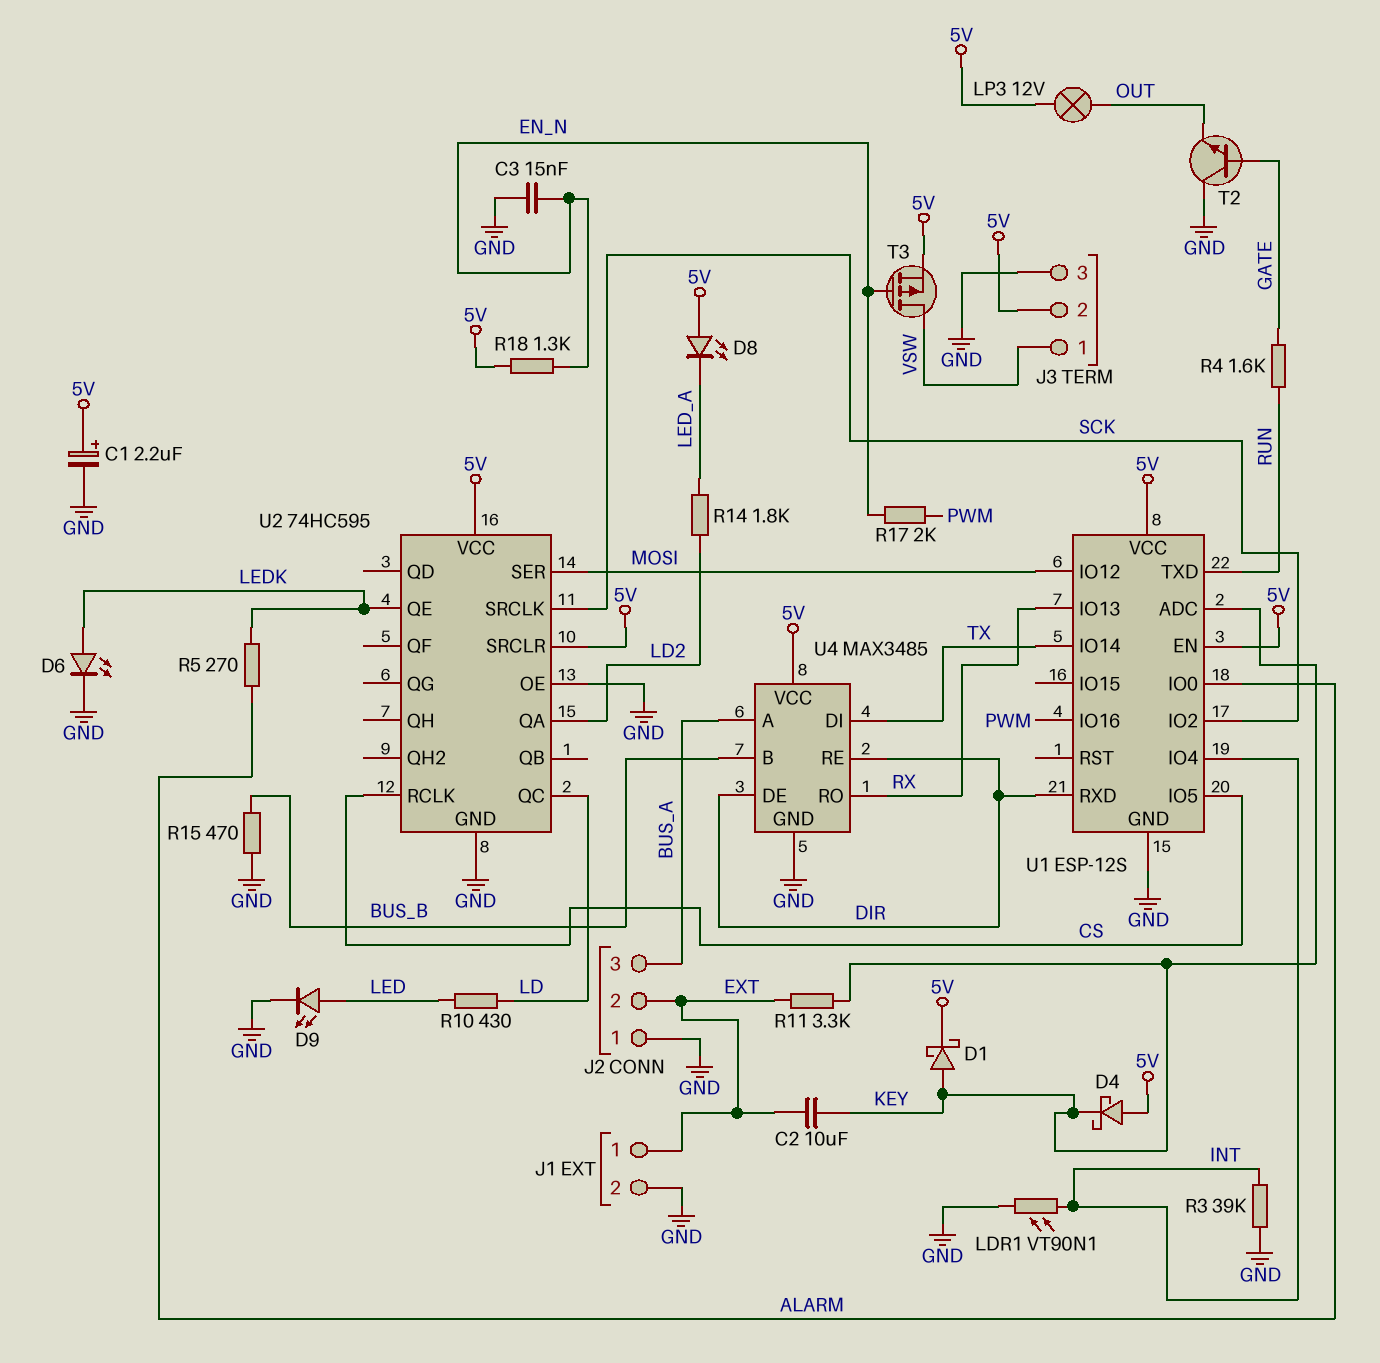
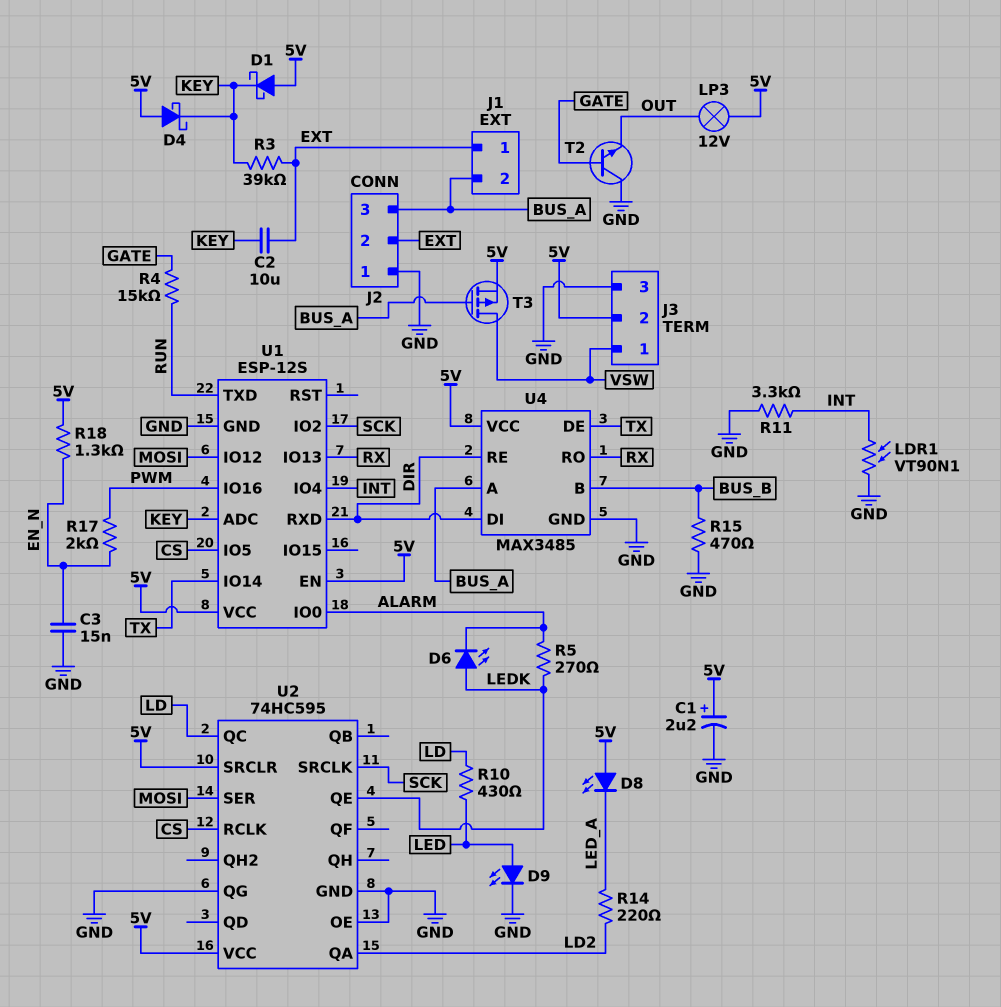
D1: schottky (A KEY, K 5V) -> schottky (A 5V, K KEY)
D6: LED (A LEDK, K GND) -> LED (A LEDK, K ALARM)
J1 pin 2: GND -> BUS_A
R3: 39k (GND, INT) -> 39k (EXT, KEY)
R4: 1.6k (GATE, RUN) -> 15k (GATE, RUN)
R11: 3.3k (EXT, KEY) -> 3.3k (GND, INT)
R14: 1.8k (LD2, LED_A) -> 220 (LD2, LED_A)
T3: PMOS (G EN_N, D VSW, S 5V) -> PMOS (G BUS_A, D VSW, S 5V)
U2 pin QG: none -> GND
U4 pin DE: DIR -> TX
U4 pin DI: TX -> DIR

